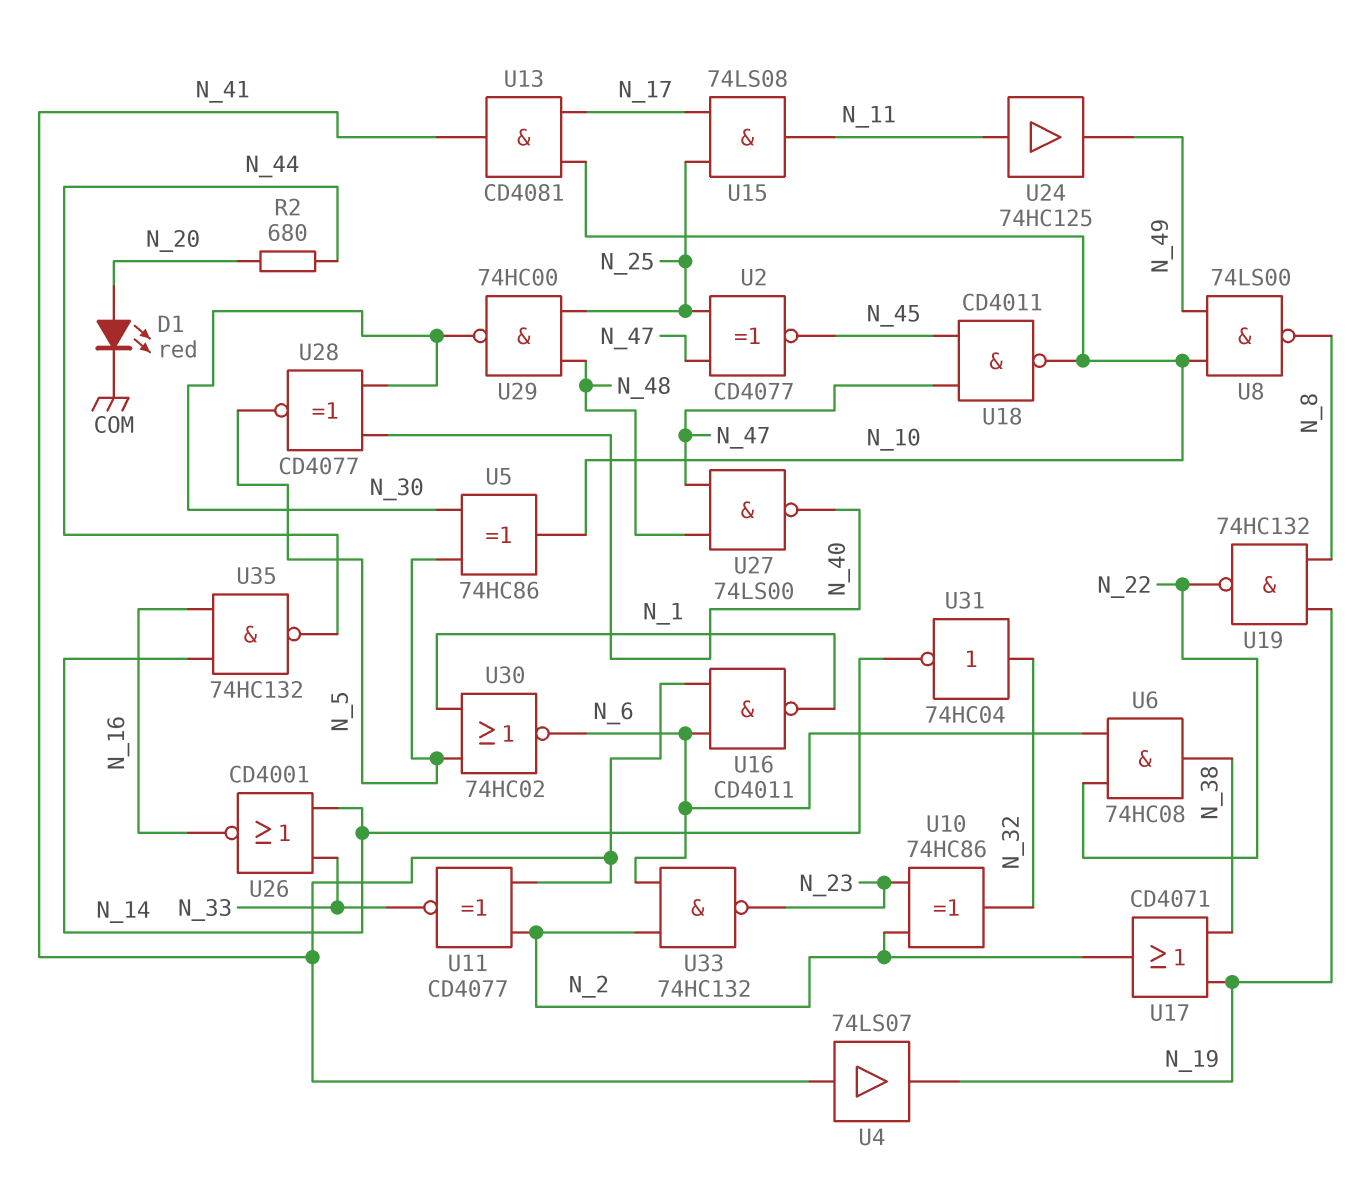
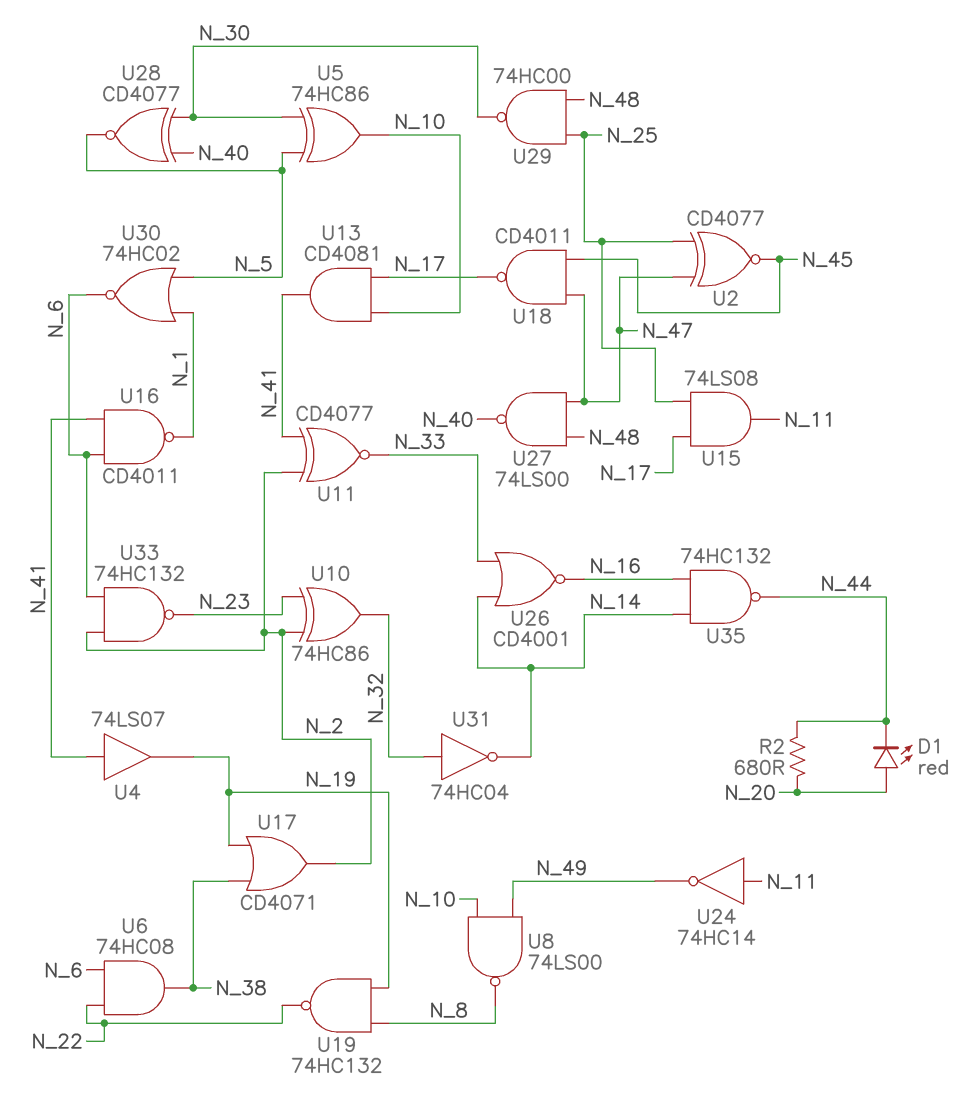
D1: LED red (A N_20, K COM) -> LED red (A N_20, K N_44)
U18: NAND CD4011 (in N_45, in N_47, out N_10) -> NAND CD4011 (in N_45, in N_47, out N_17)
U24: buffer 74HC125 (in N_11, out N_49) -> NOT 74HC14 (in N_11, out N_49)

